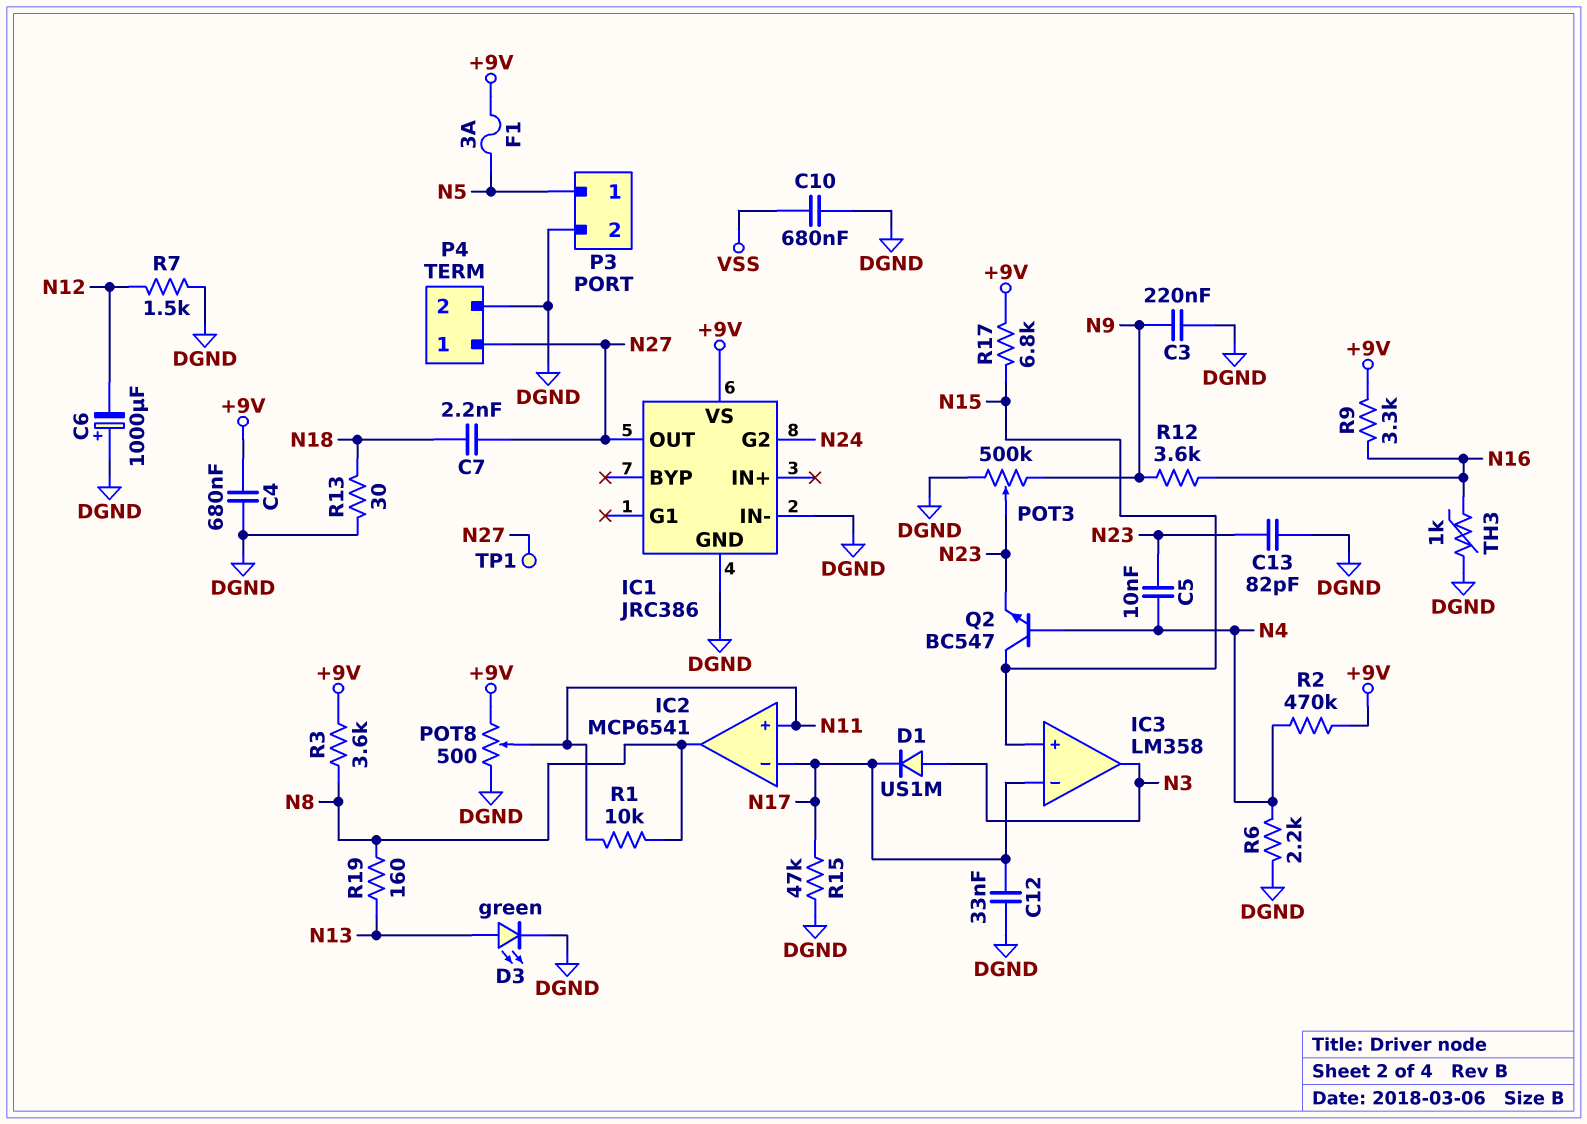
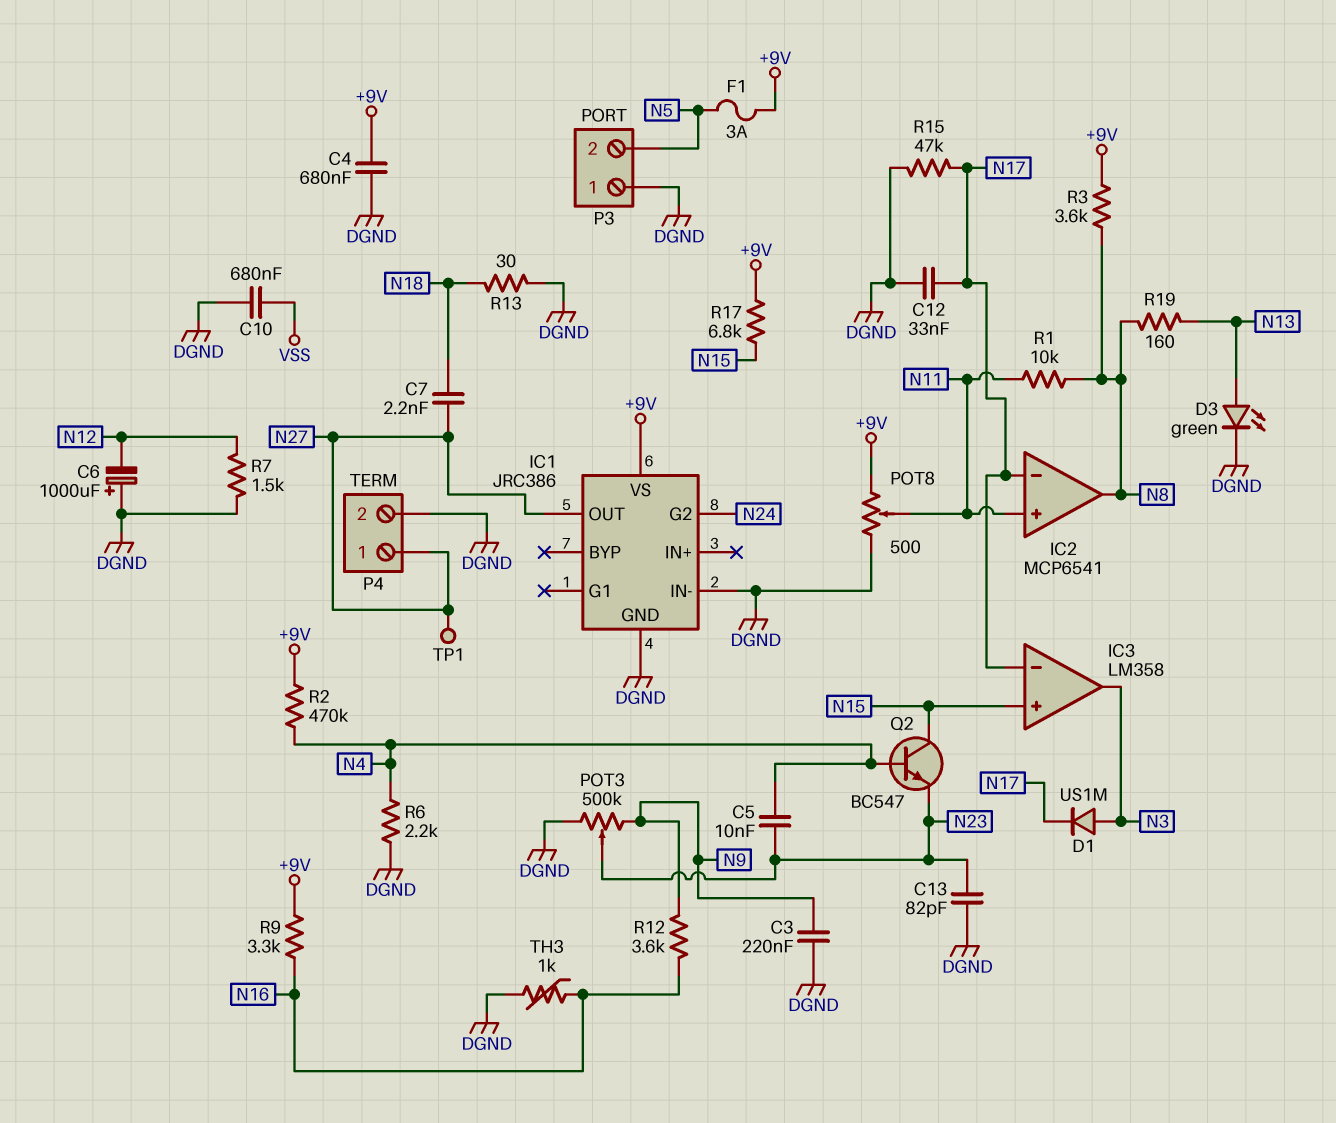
P3 pin 1: N5 -> DGND
P3 pin 2: DGND -> N5

